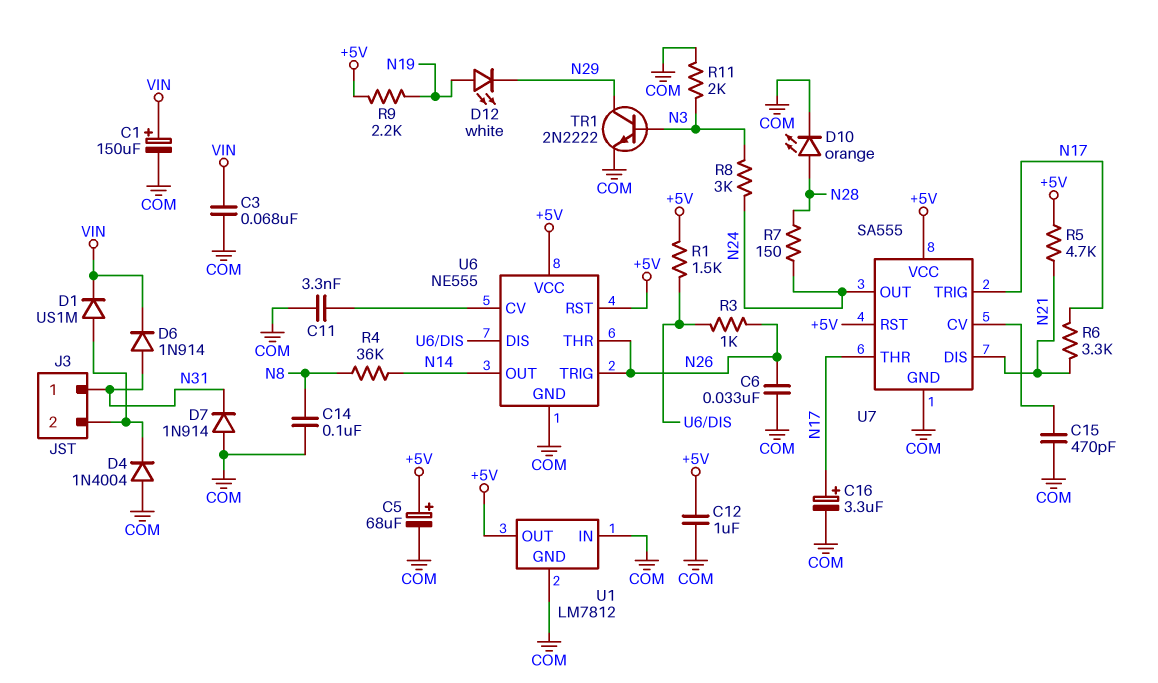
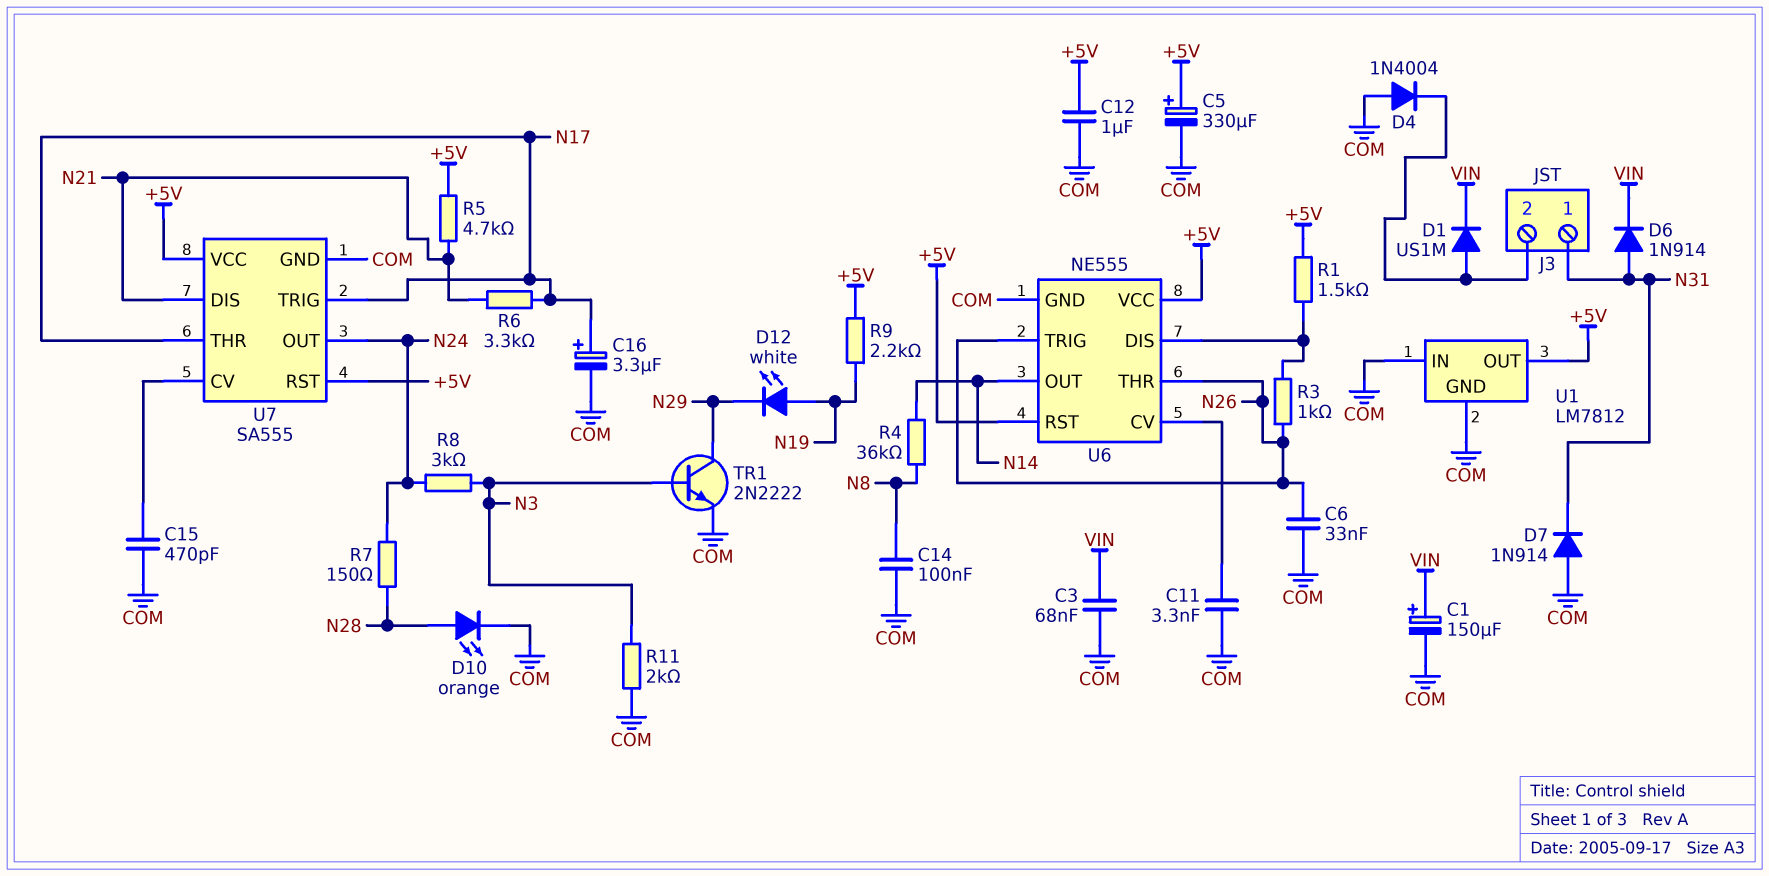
C5: 68uF (plus +5V, minus COM) -> 330uF (plus +5V, minus COM)

